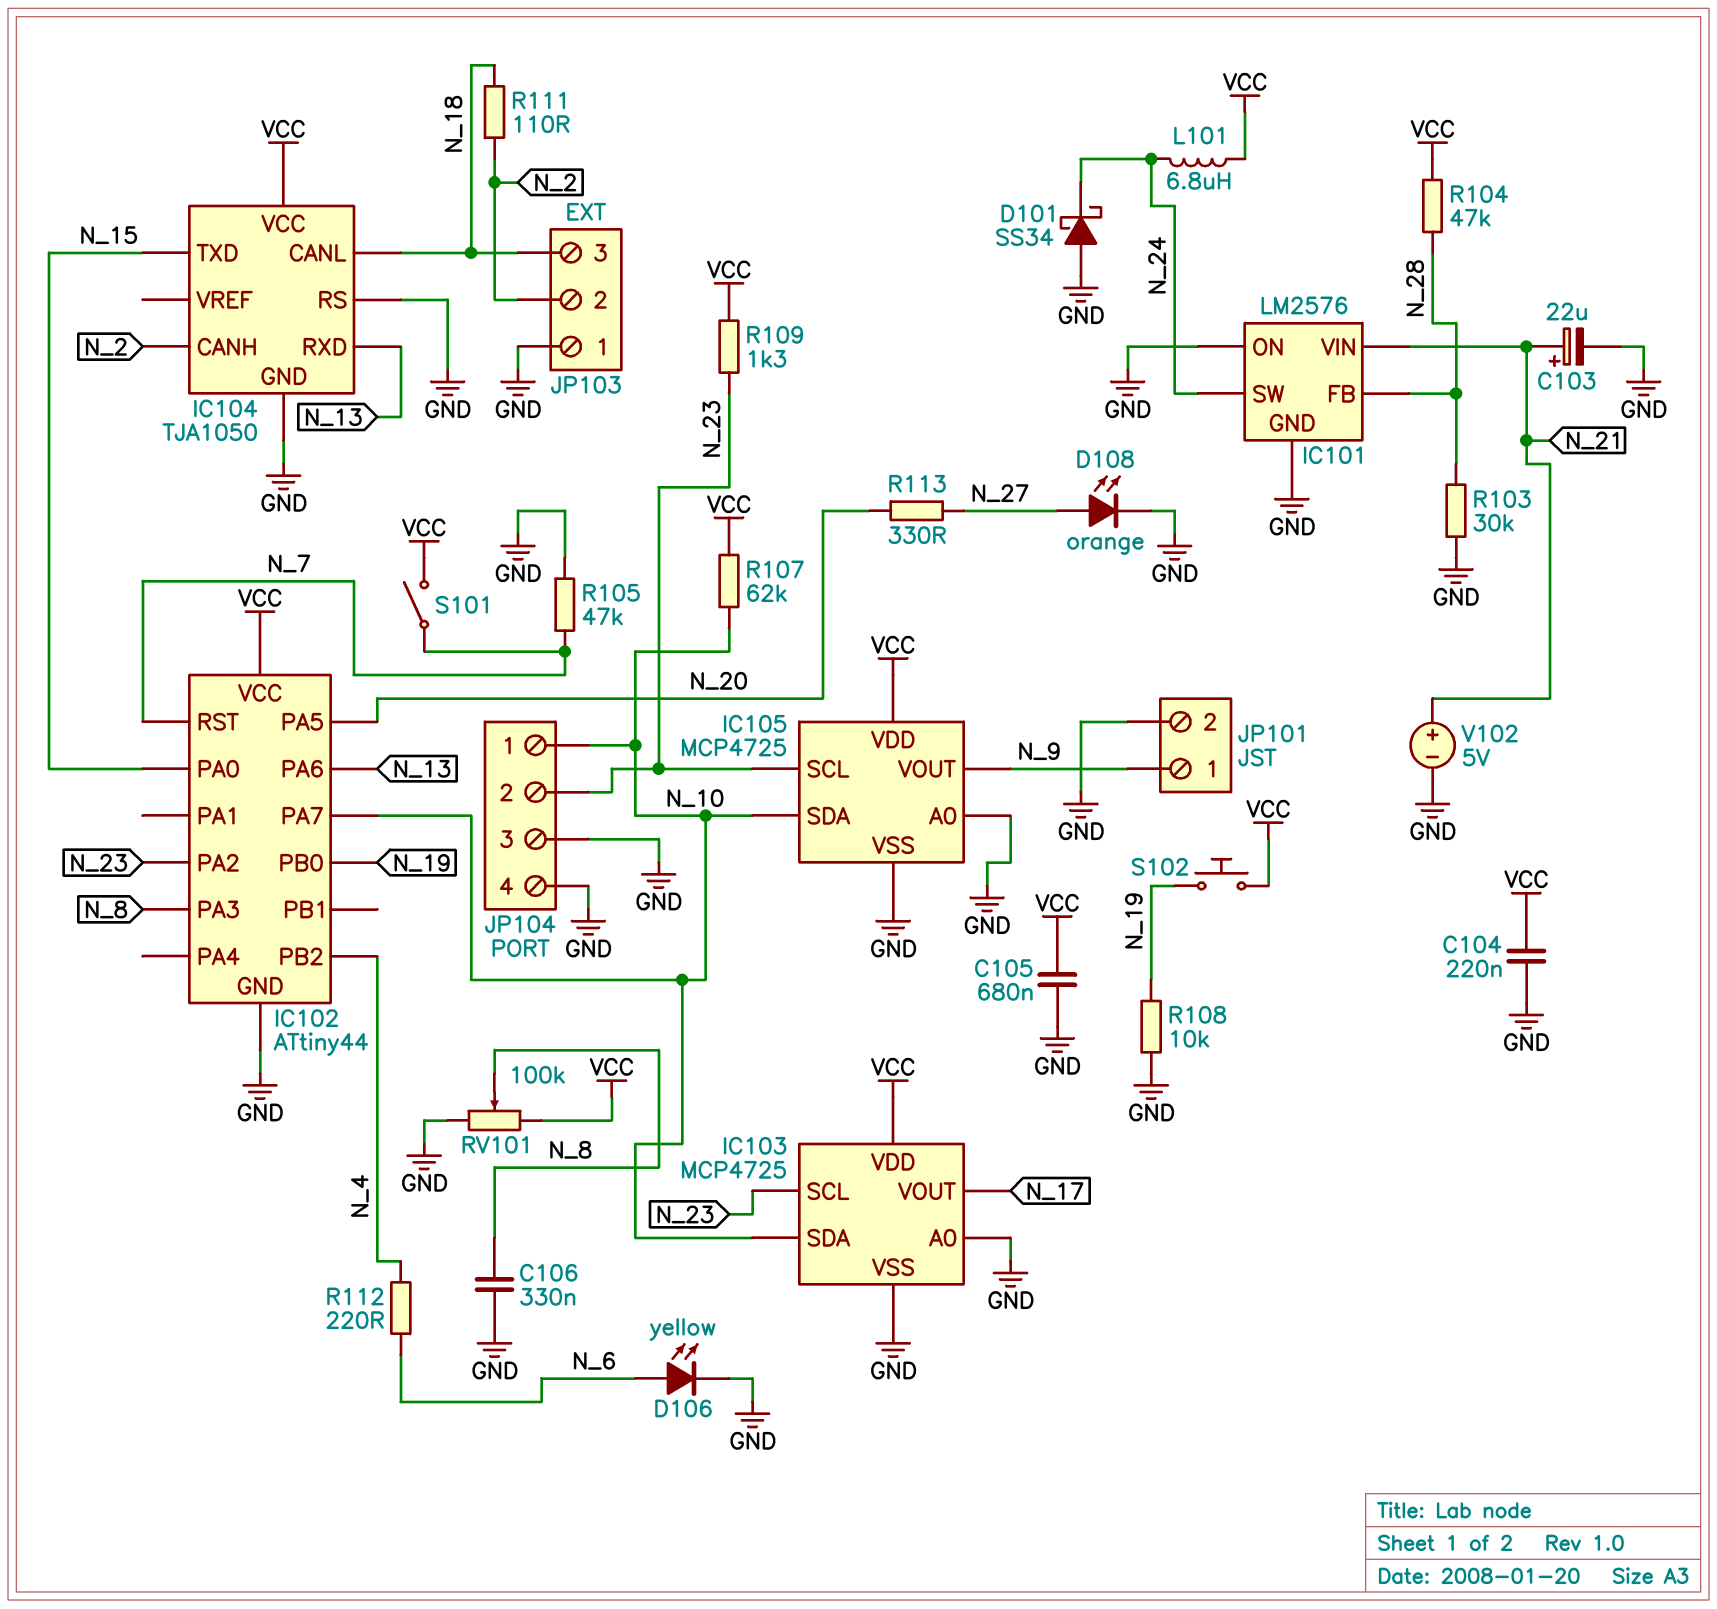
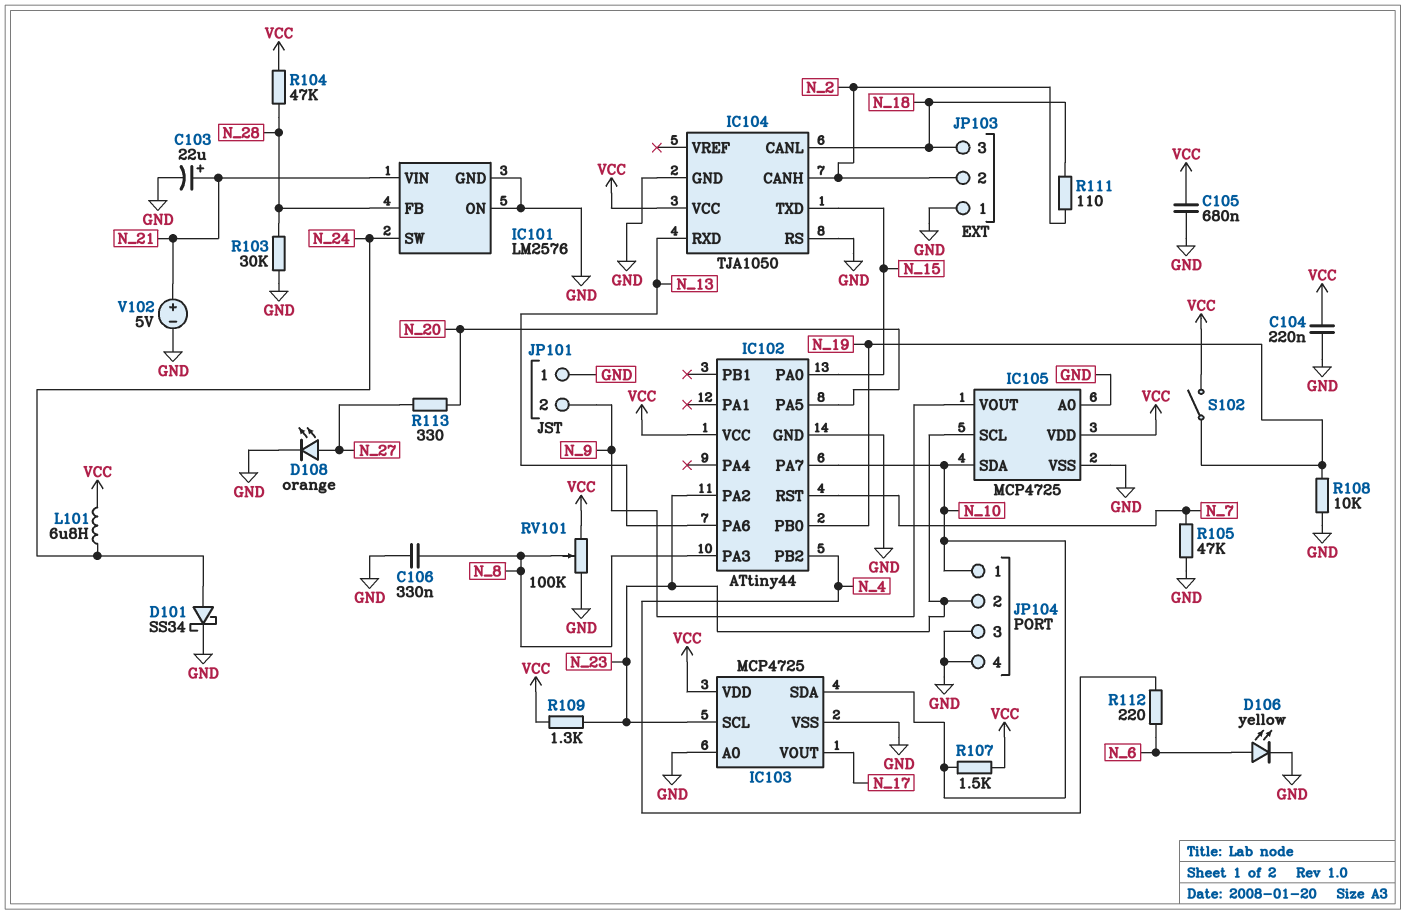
D101: schottky SS34 (A GND, K N_24) -> schottky SS34 (A N_24, K GND)
JP101 pin 1: N_9 -> GND
JP101 pin 2: GND -> N_9
R107: 62k (N_10, VCC) -> 1.5k (N_10, VCC)
S101: switch (N_7, VCC) -> none
S102: button (N_19, VCC) -> switch (N_19, VCC)

